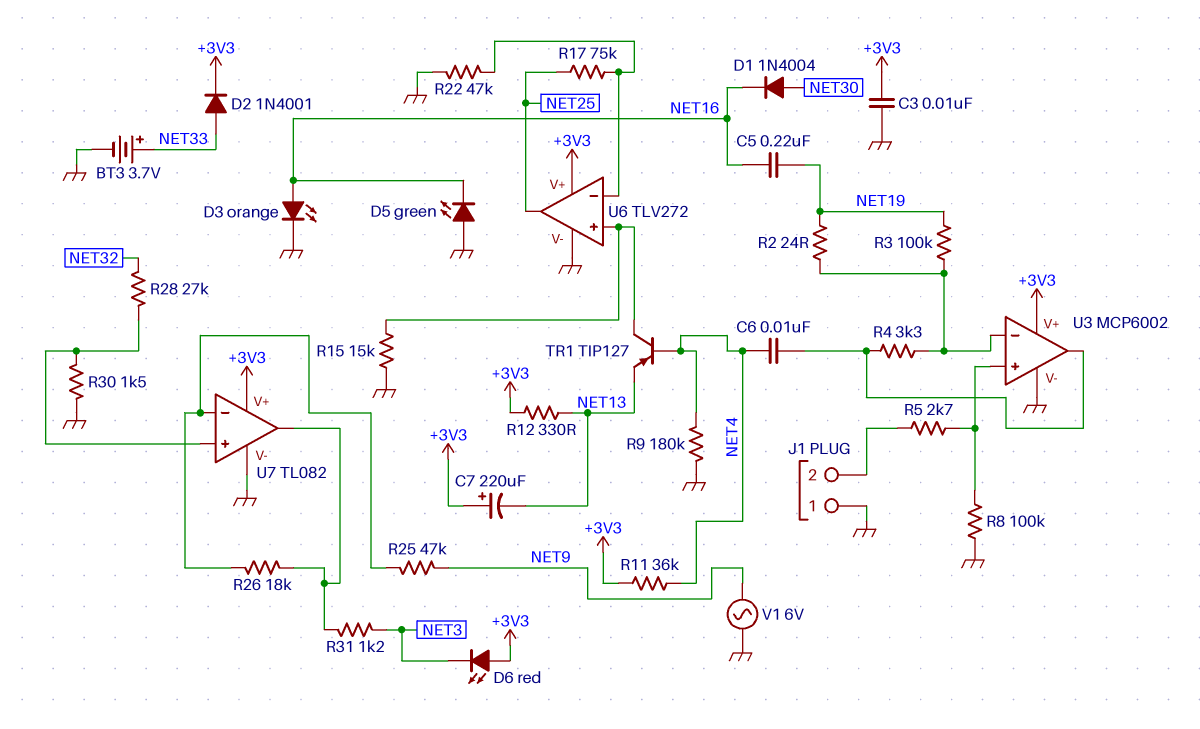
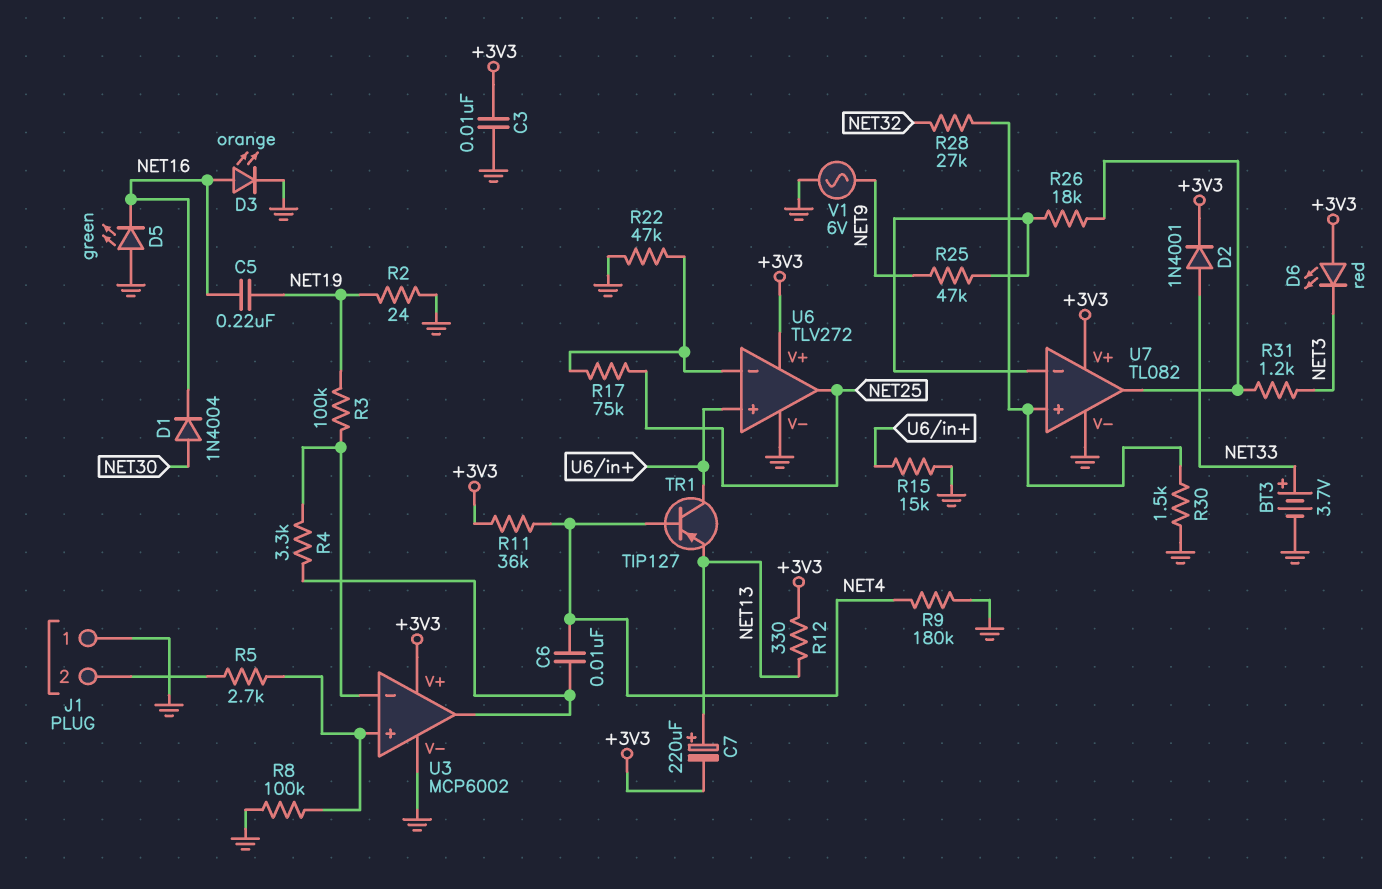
C7: 220uF (plus +3V3, minus NET13) -> 220uF (plus NET13, minus +3V3)
R2: 24 (NET19, U3/in-) -> 24 (GND, NET19)

